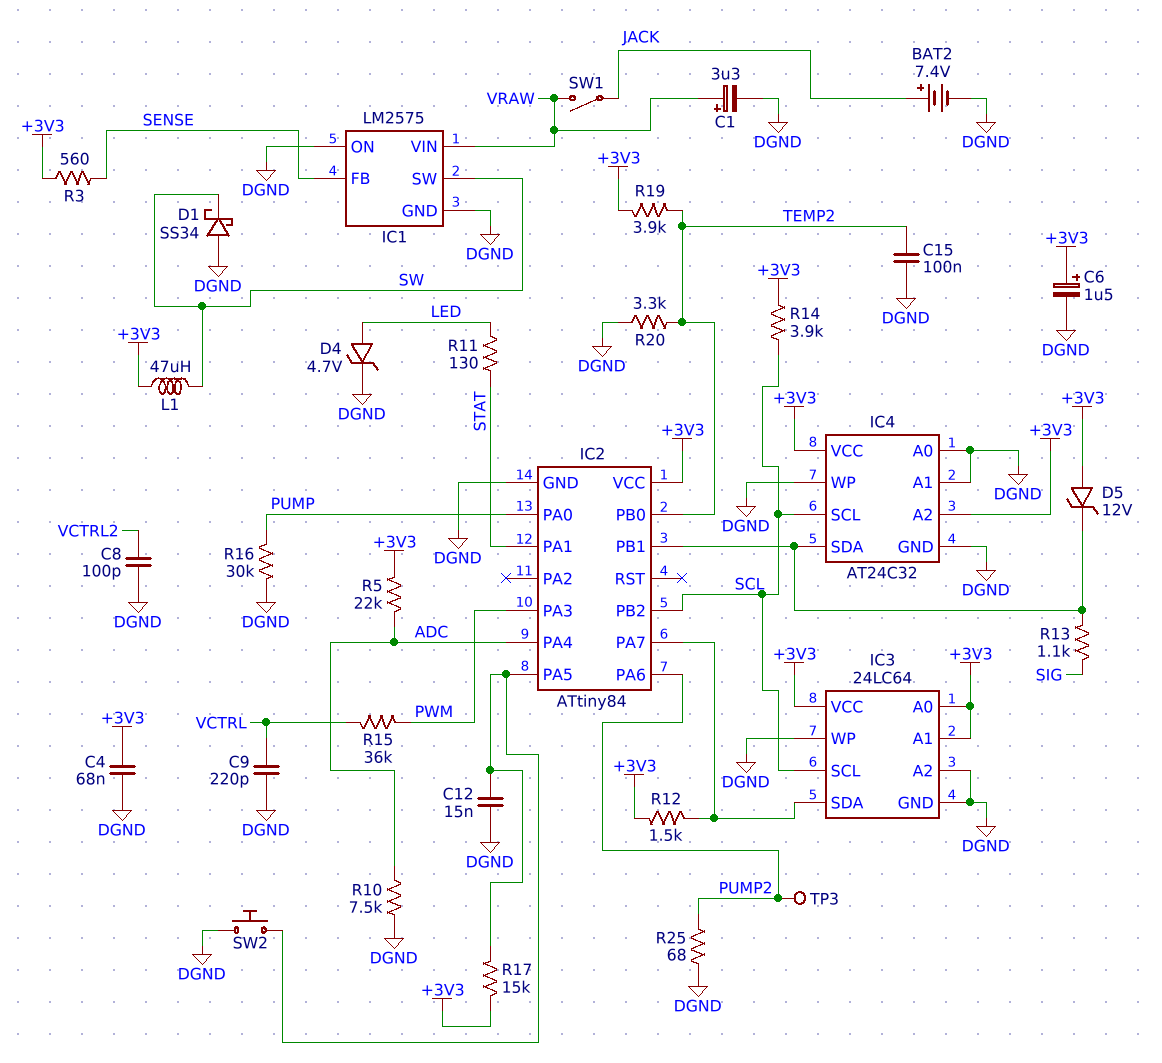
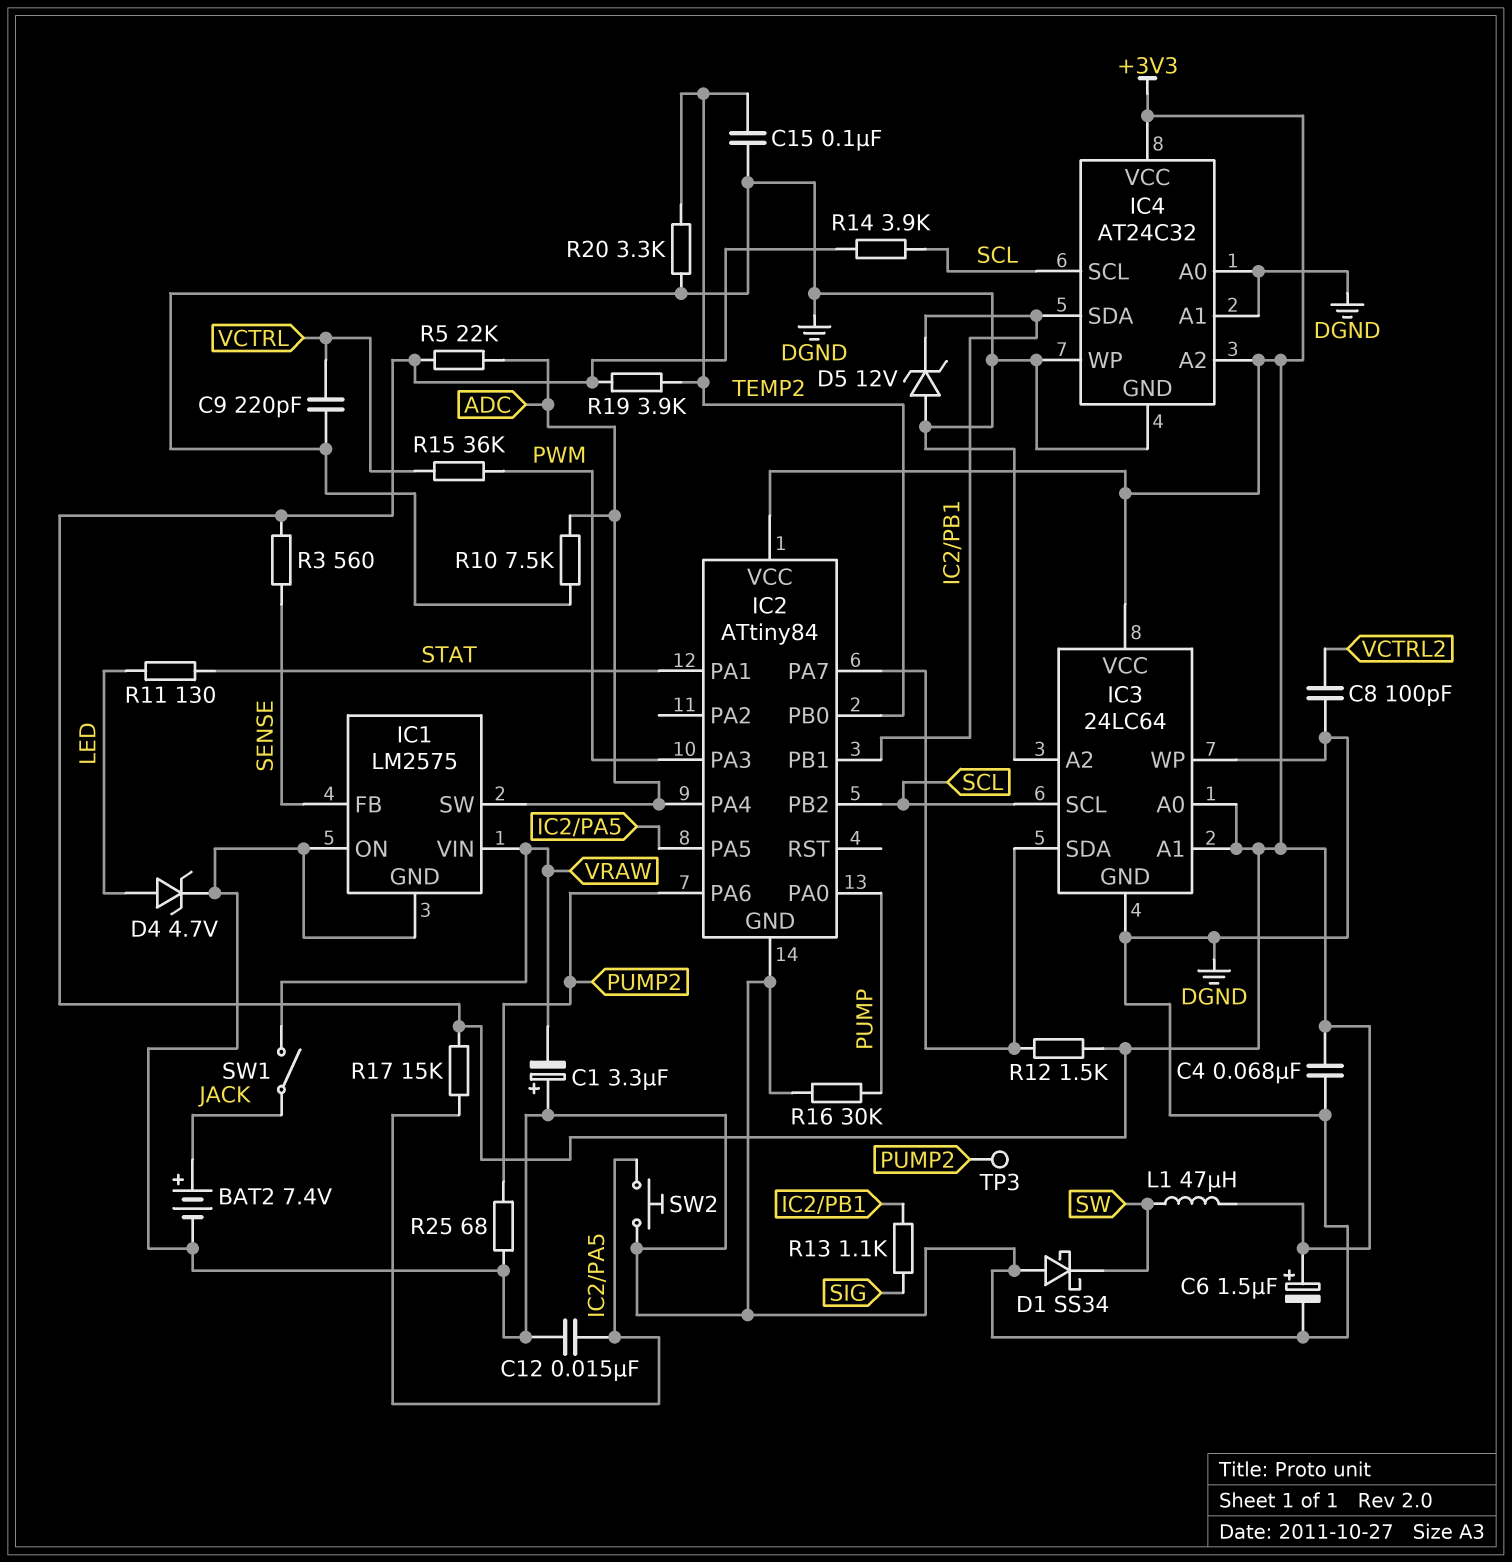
C1: 3.3uF (plus VRAW, minus DGND) -> 3.3uF (plus DGND, minus VRAW)
D5: zener 12V (A +3V3, K IC2/PB1) -> zener 12V (A DGND, K IC2/PB1)
IC1 pin SW: SW -> ADC

